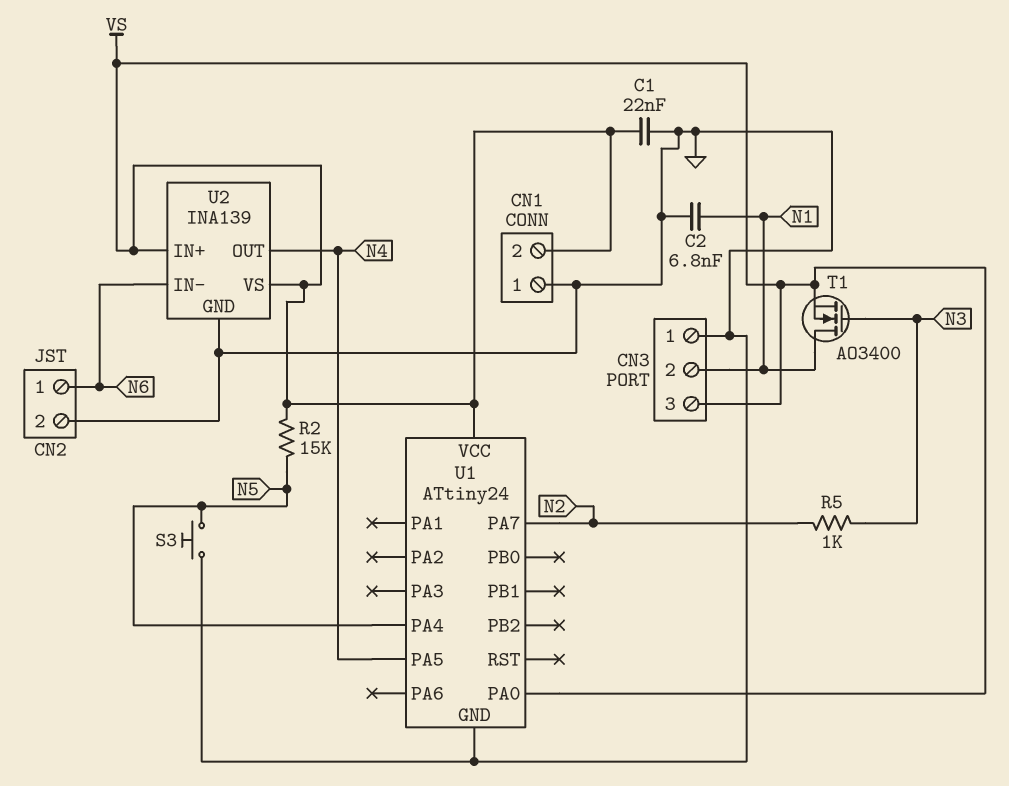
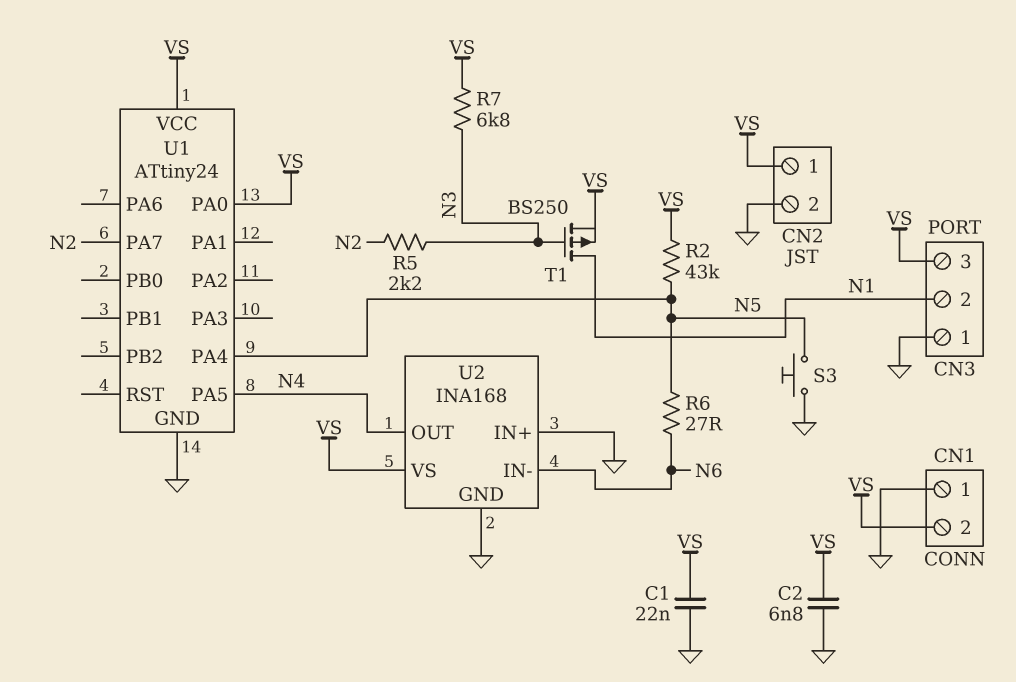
C2: 6.8nF (GND, N1) -> 6.8nF (GND, VS)
CN2 pin 1: N6 -> VS
R2: 15k (N5, VS) -> 43k (N5, VS)
R5: 1k (N2, N3) -> 2.2k (N2, N3)
R6: none -> 27 (N5, N6)
R7: none -> 6.8k (N3, VS)
T1: NMOS AO3400 (G N3, D N1, S VS) -> PMOS BS250 (G N3, D N1, S VS)
U2: INA139 -> INA168
U2 pin IN+: VS -> GND

